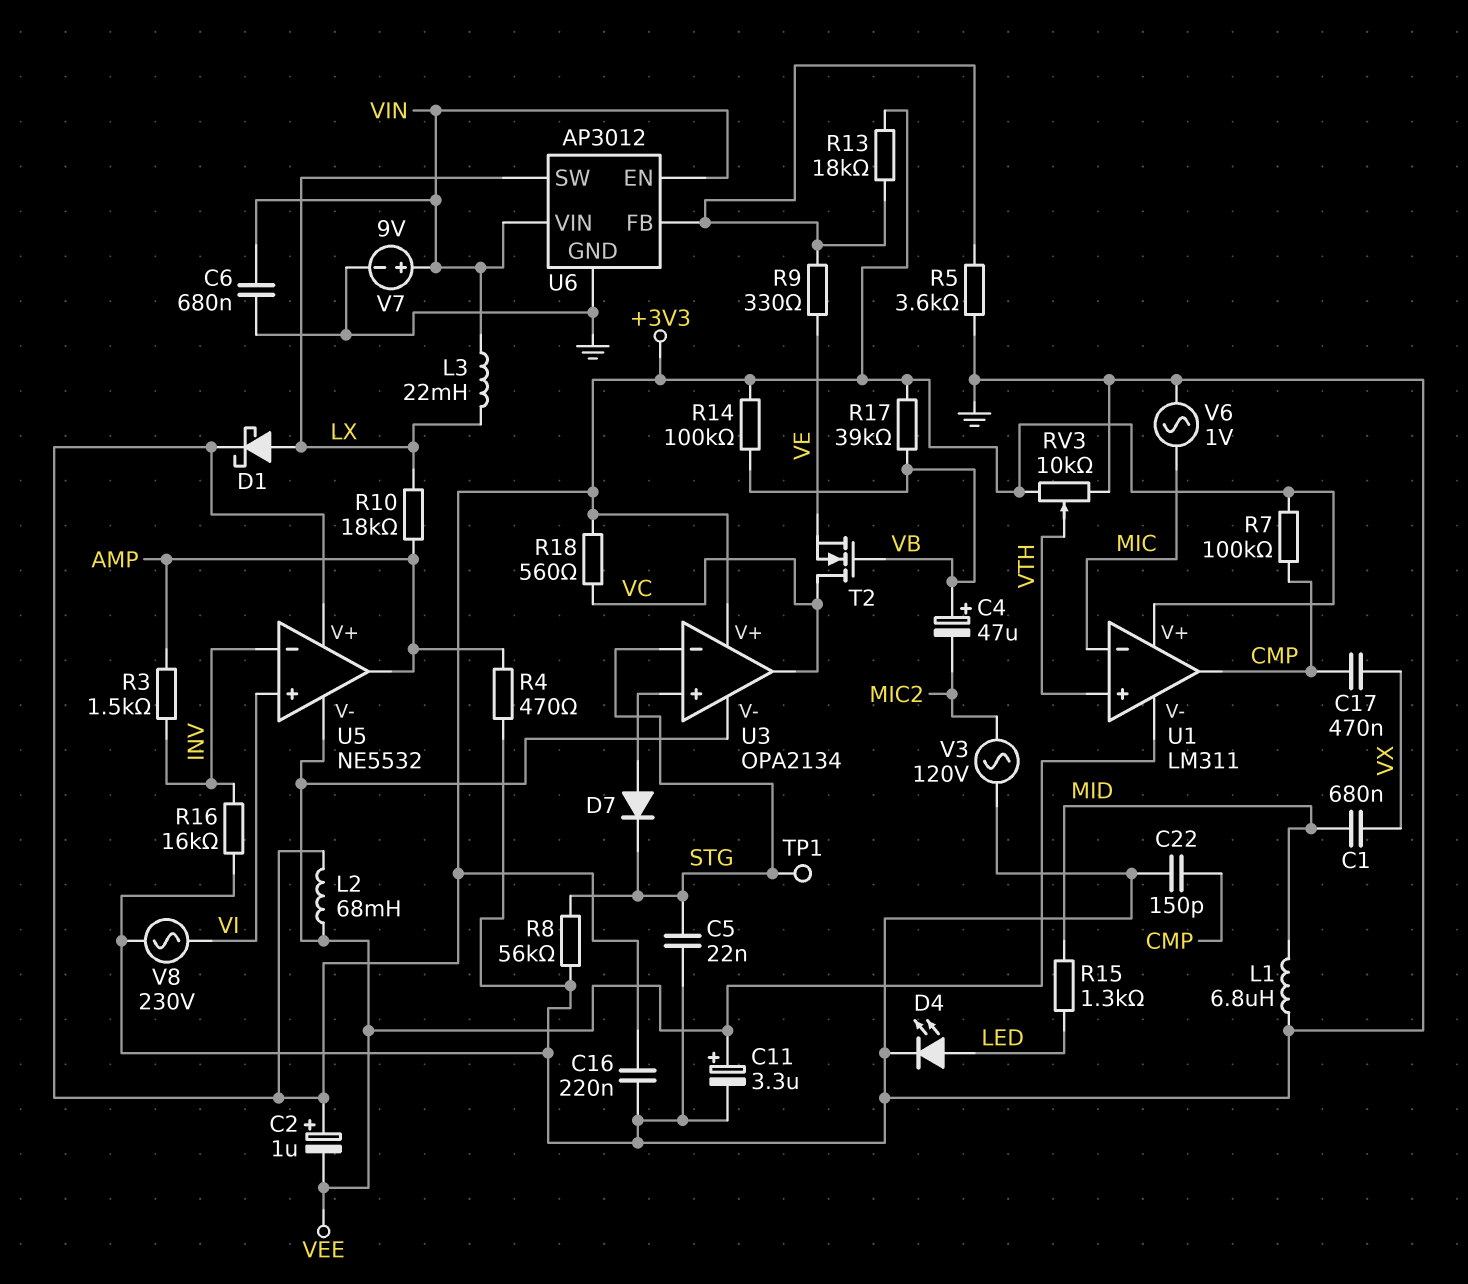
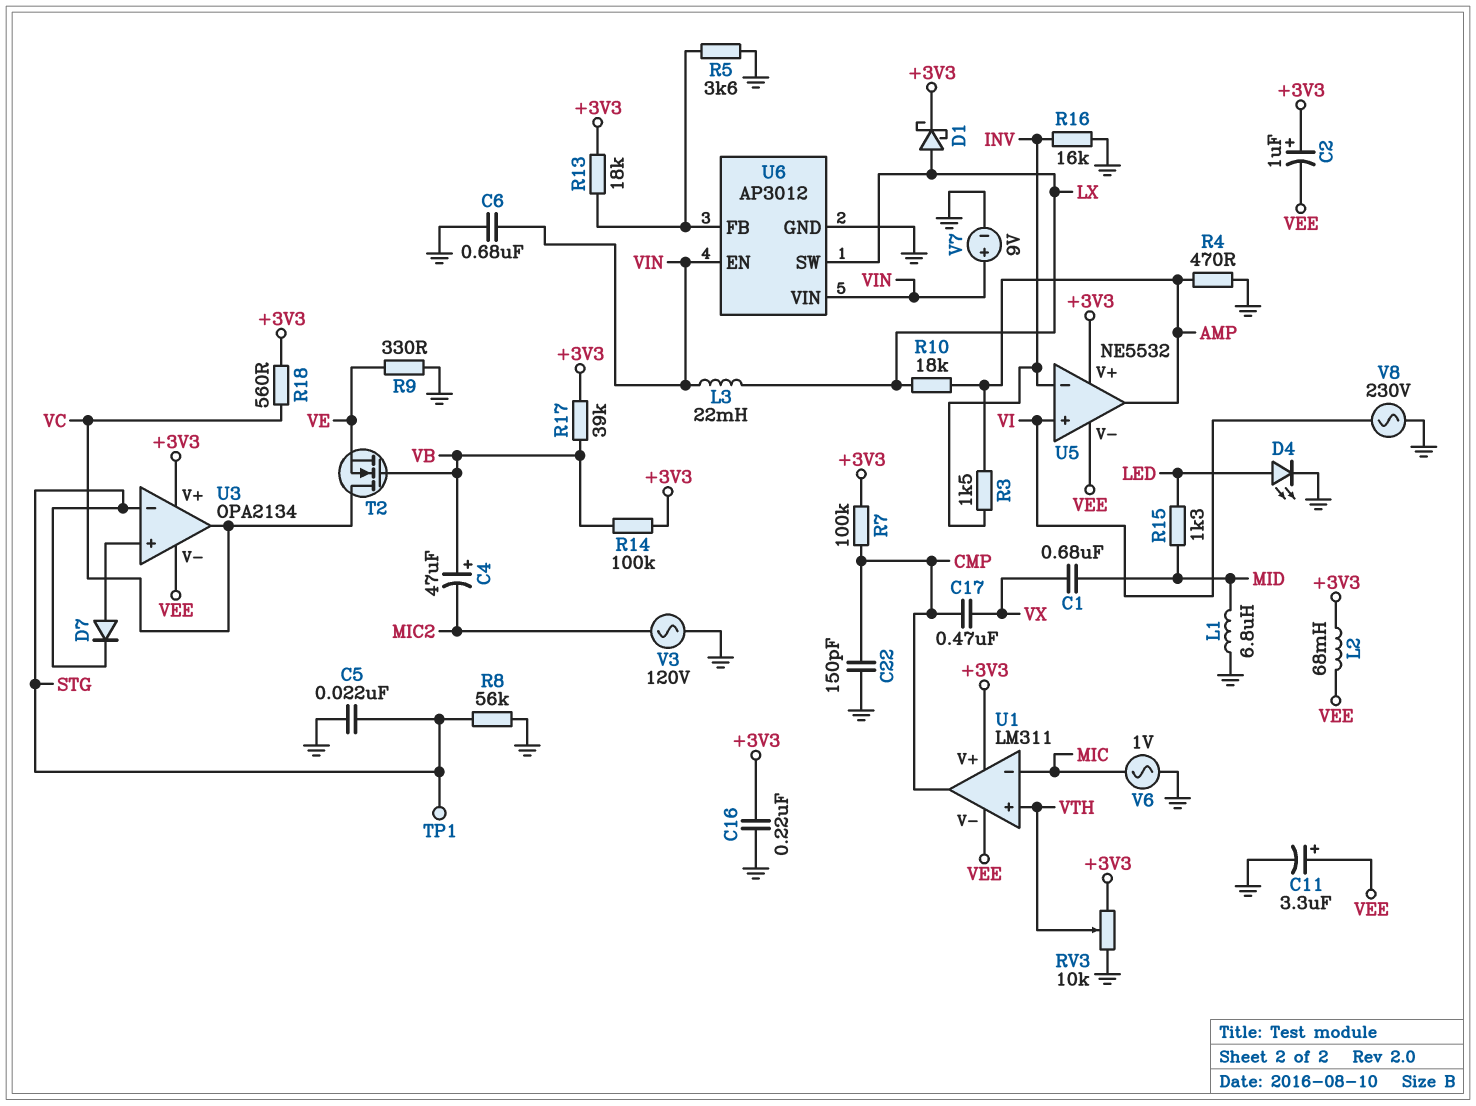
R9: 330 (U6/FB, VE) -> 330 (GND, VE)

